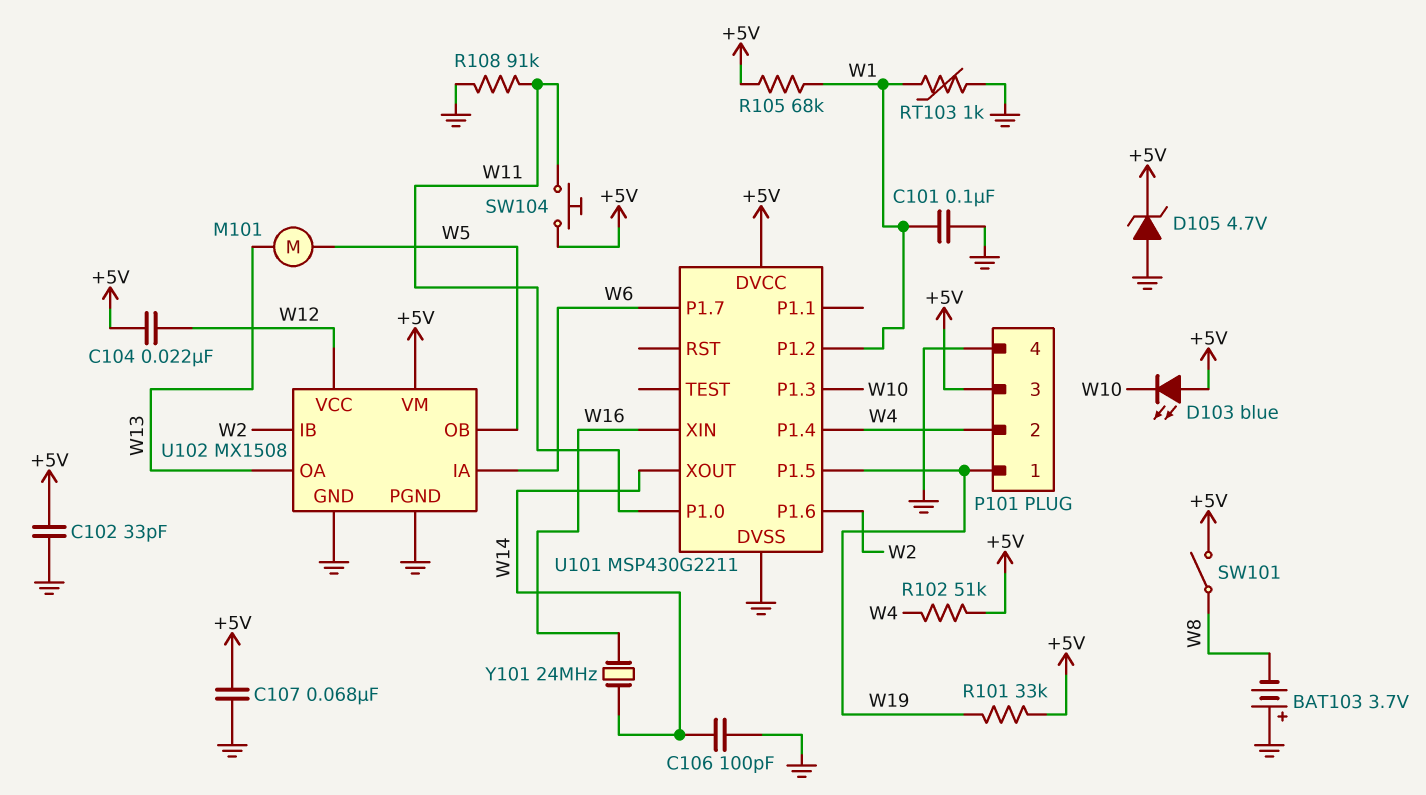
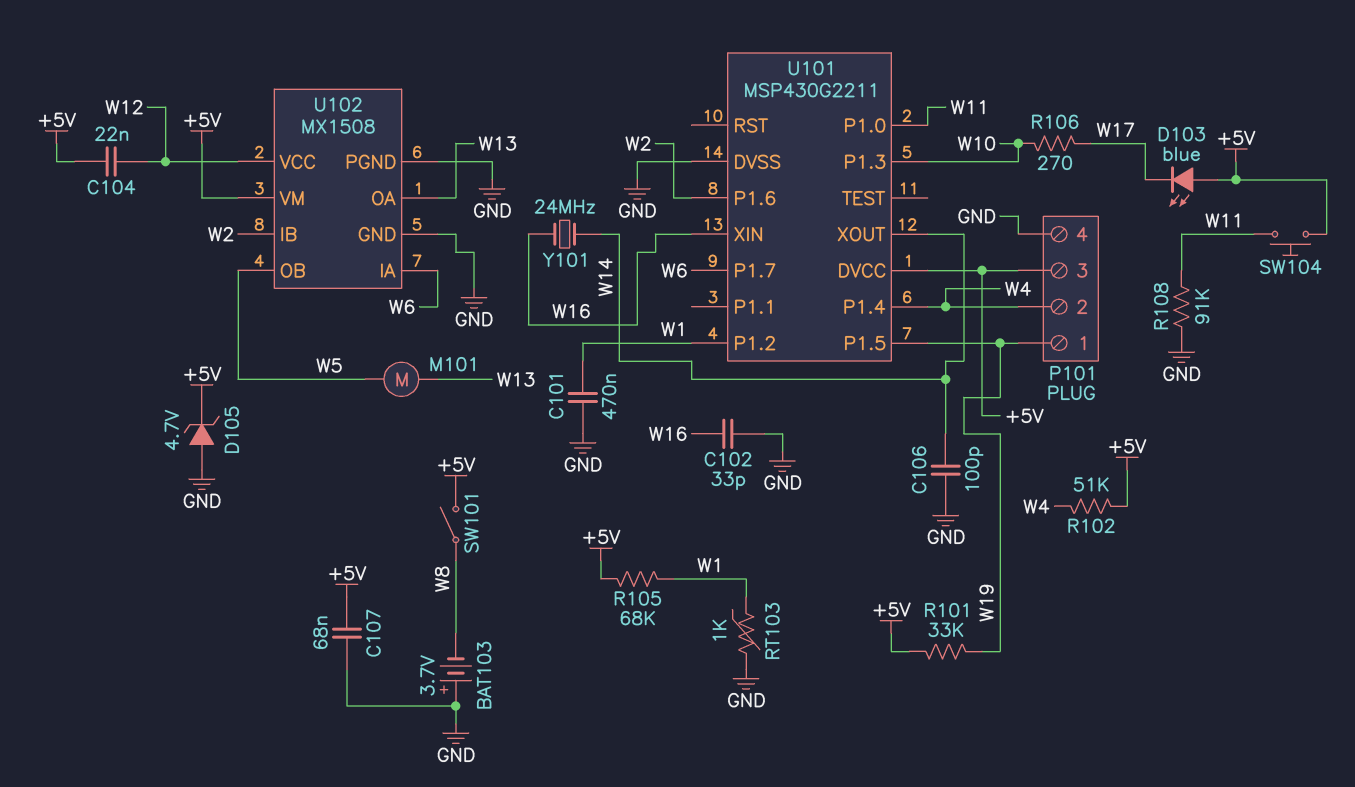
C101: 100nF (GND, W1) -> 470nF (GND, W1)
C102: 33pF (+5V, GND) -> 33pF (GND, W16)
D103: LED blue (A +5V, K W10) -> LED blue (A +5V, K W17)
R106: none -> 270 (W10, W17)

